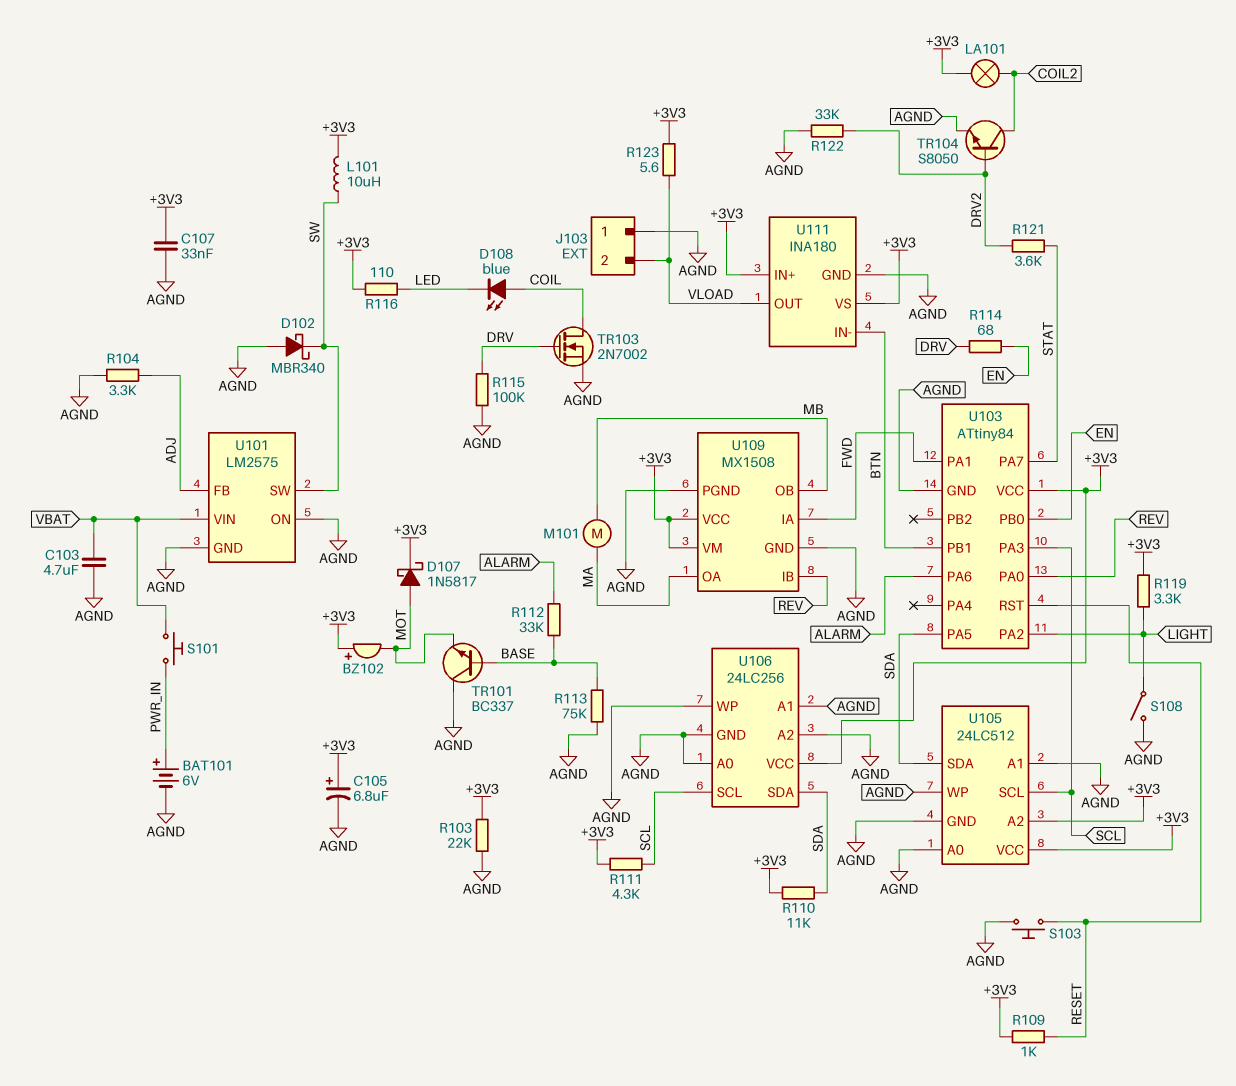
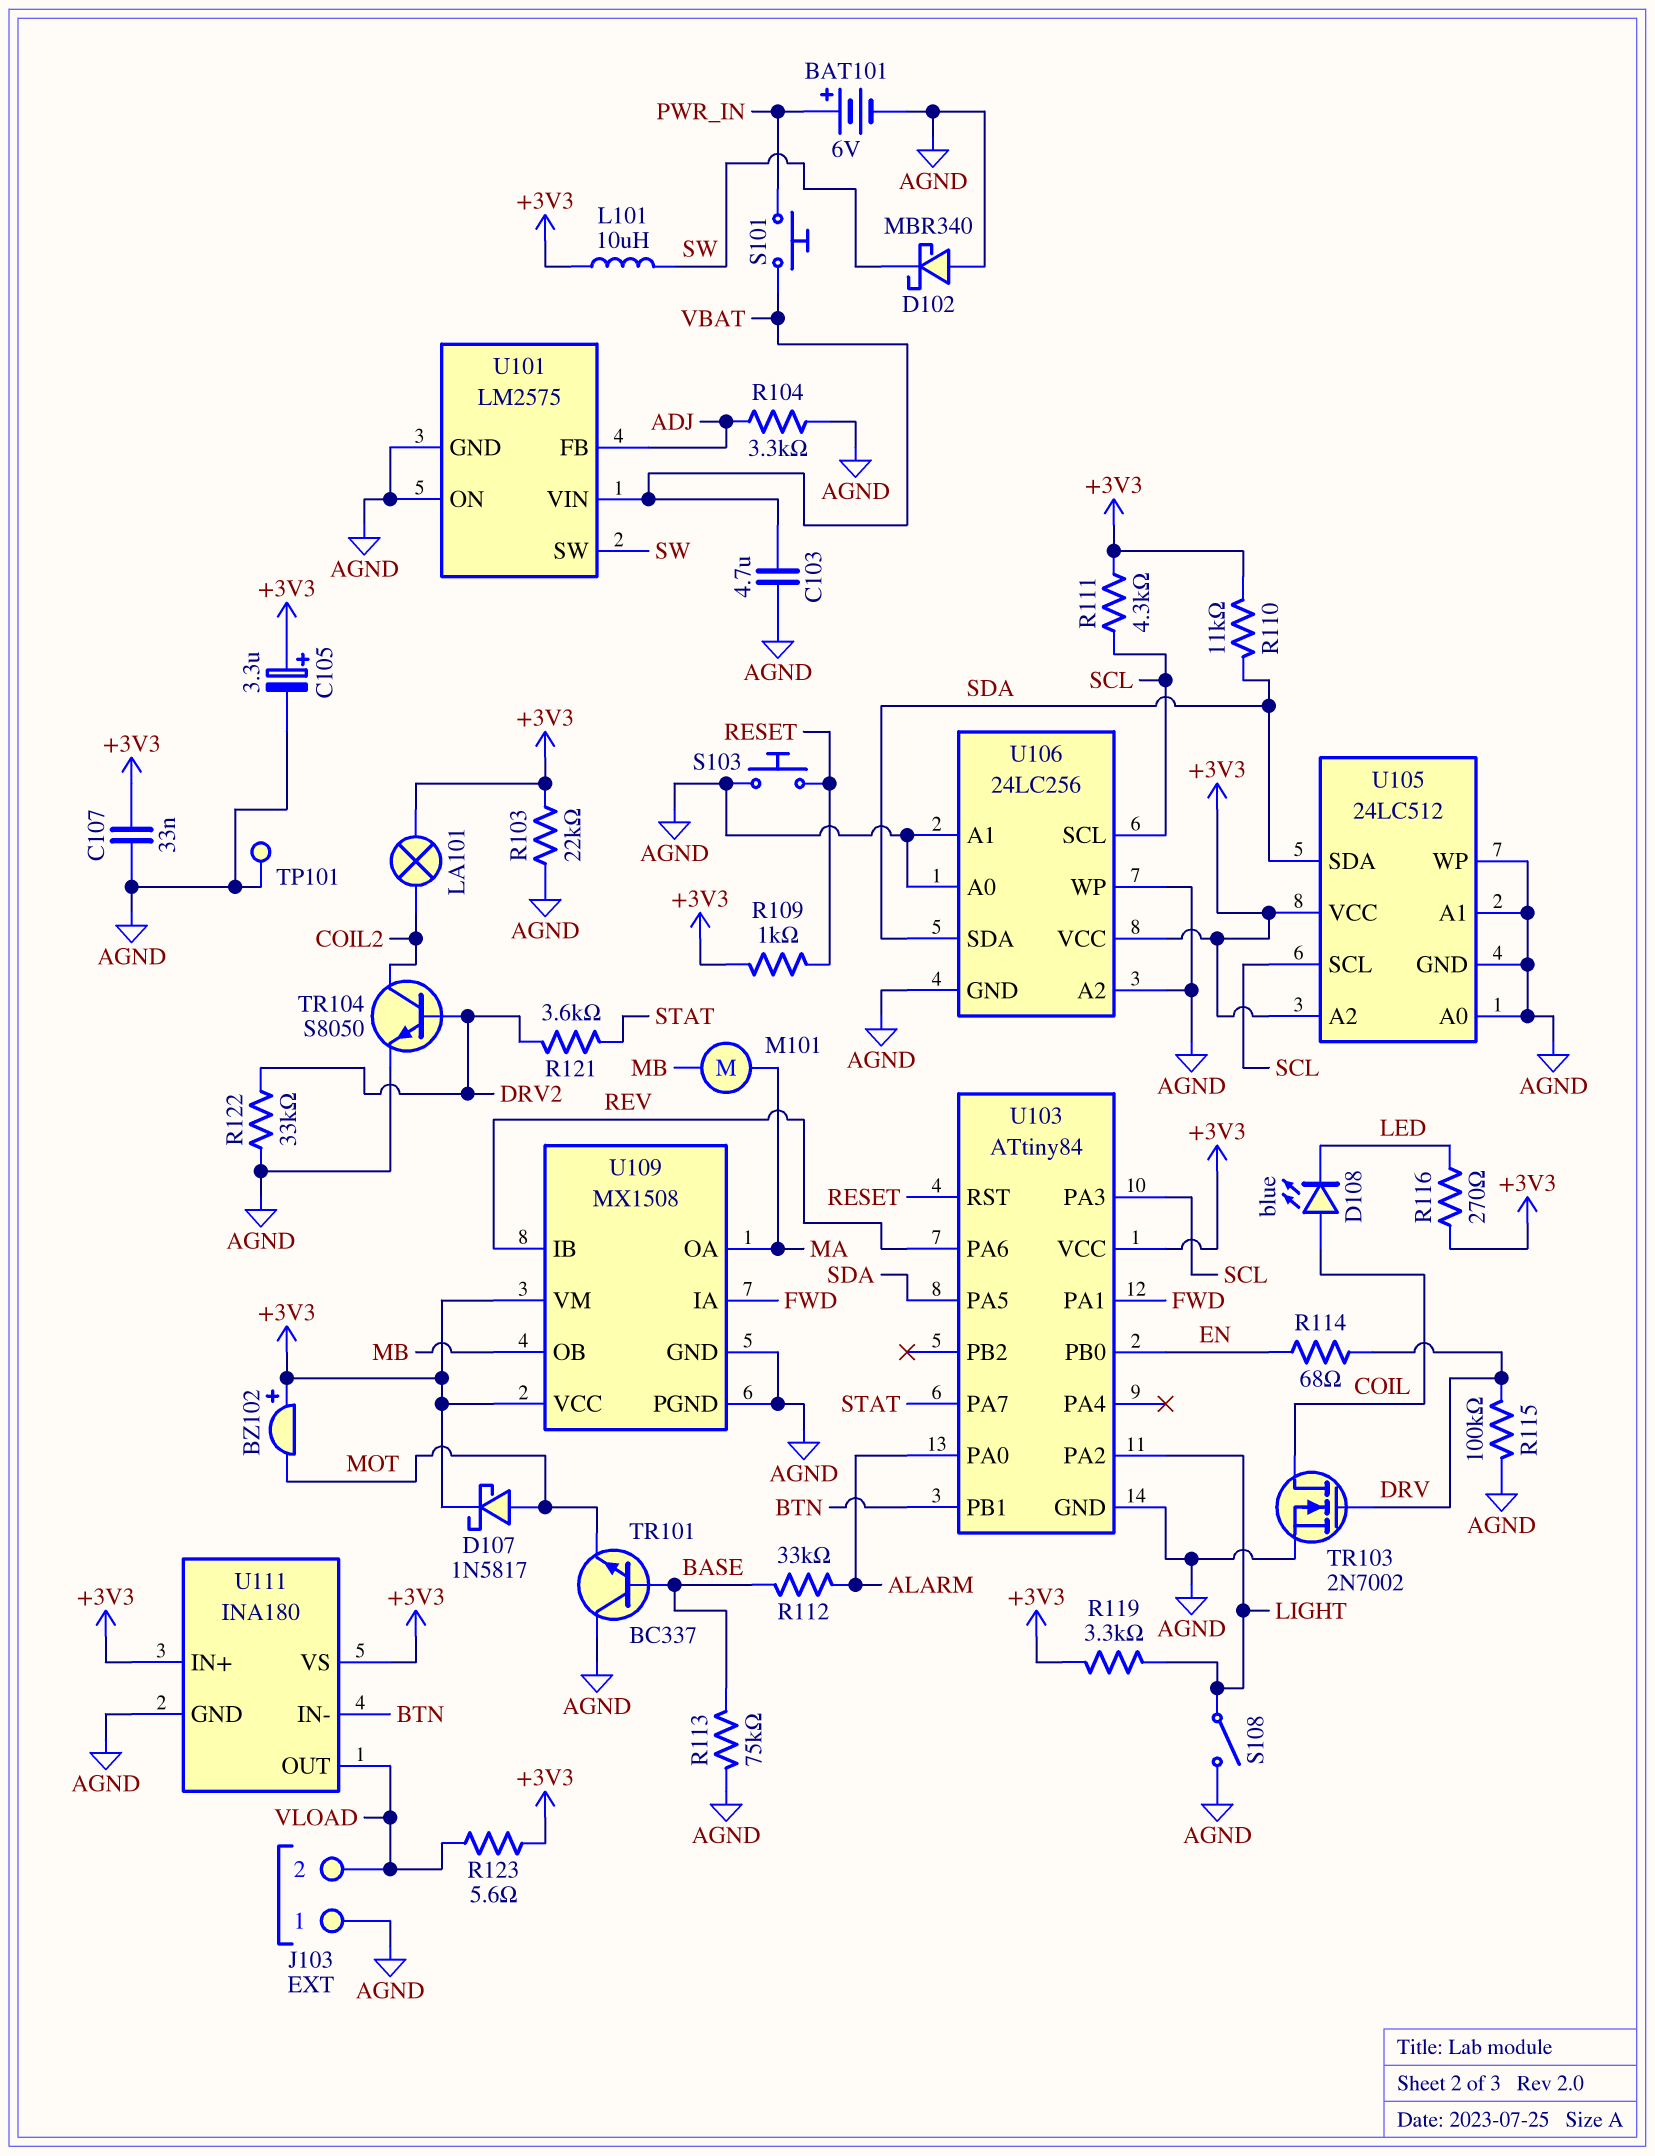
C105: 6.8uF (plus +3V3, minus AGND) -> 3.3uF (plus +3V3, minus AGND)
R116: 110 (+3V3, LED) -> 270 (+3V3, LED)
TP101: none -> test point (AGND)
U103 pin PA0: REV -> ALARM
U103 pin PA6: ALARM -> REV

